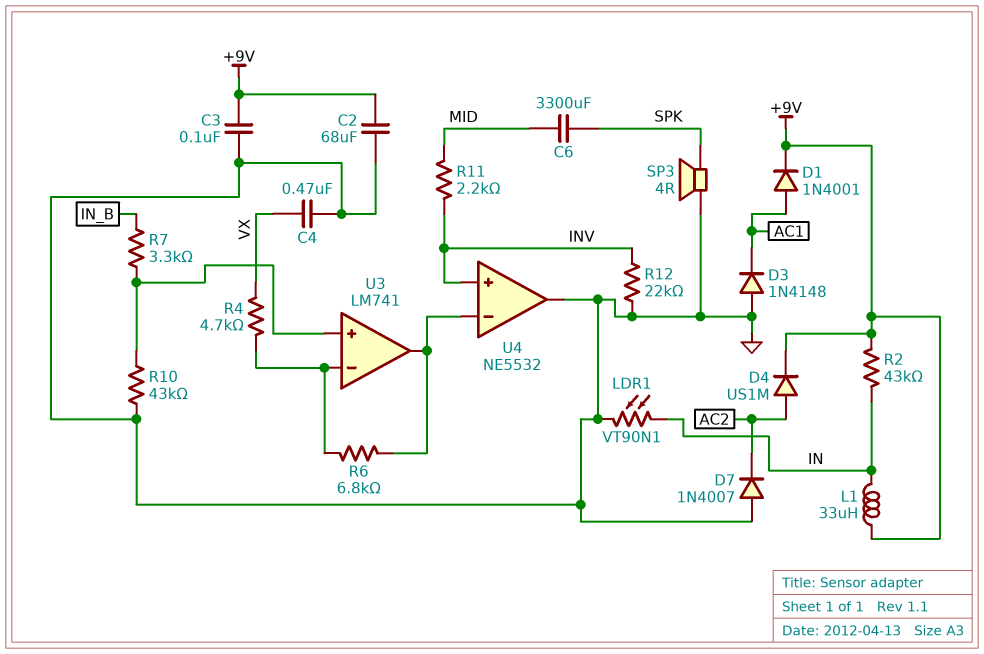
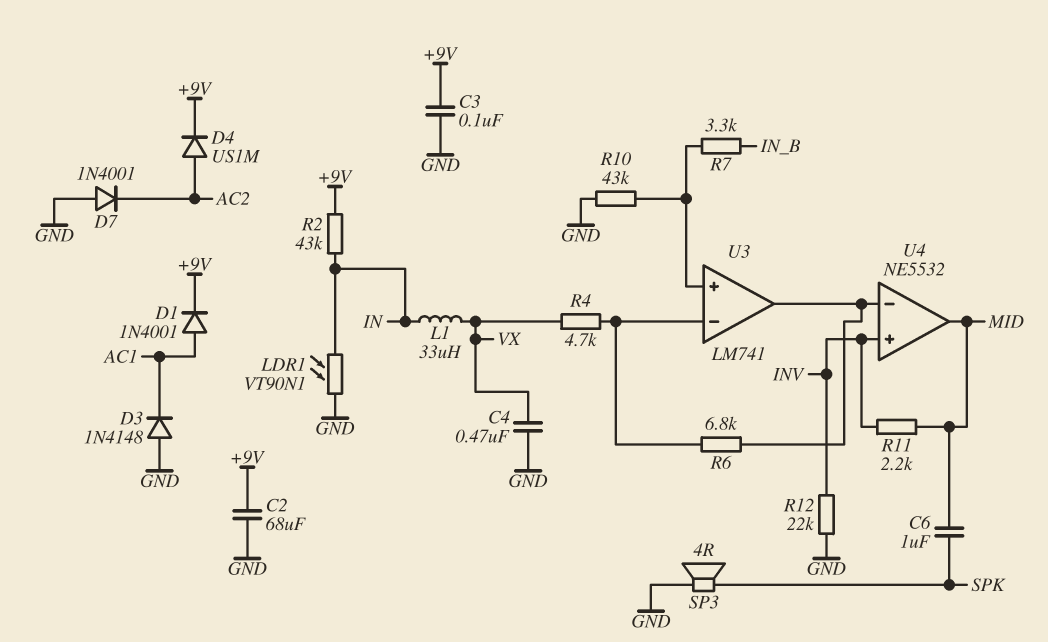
C6: 3300uF (MID, SPK) -> 1uF (MID, SPK)
D7: diode 1N4007 (A GND, K AC2) -> diode 1N4001 (A GND, K AC2)
L1: 33uH (+9V, IN) -> 33uH (IN, VX)
U4 pin out: GND -> MID

